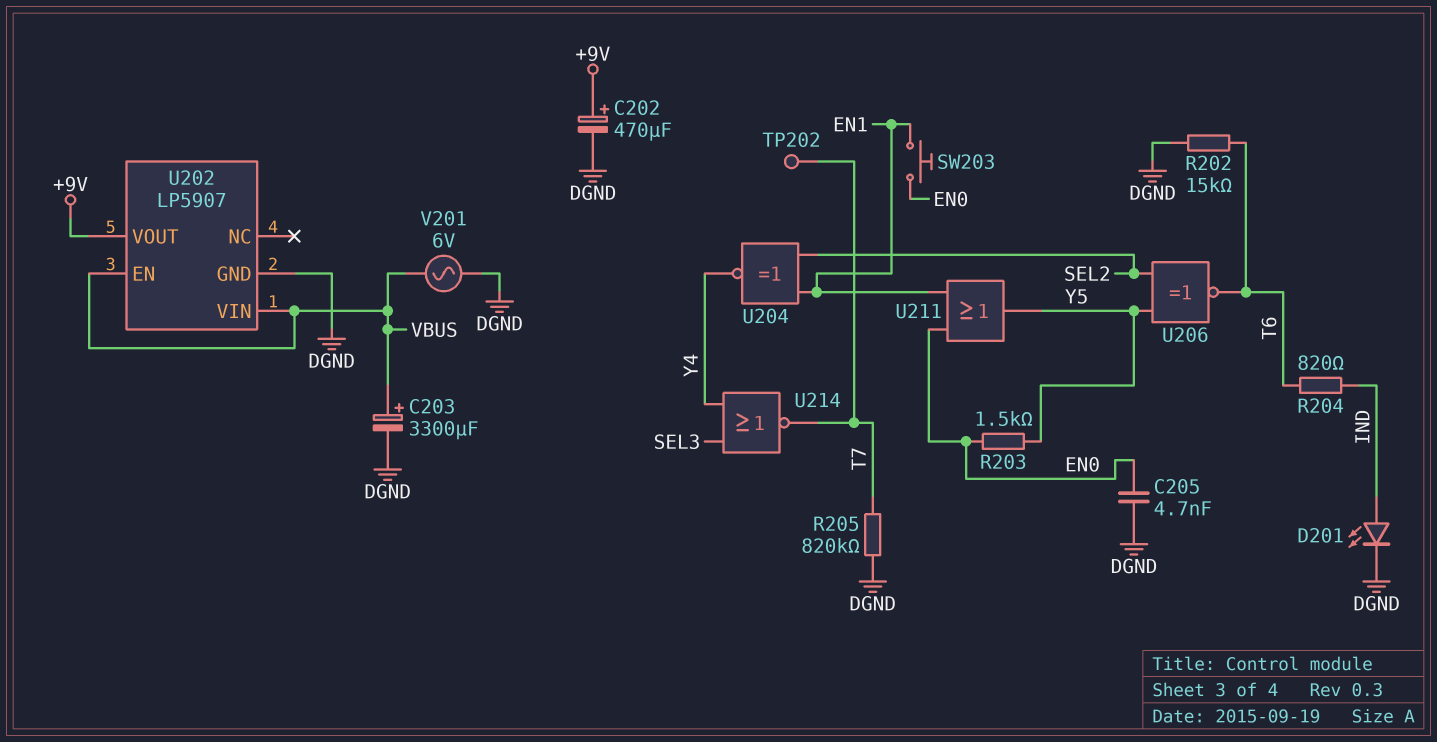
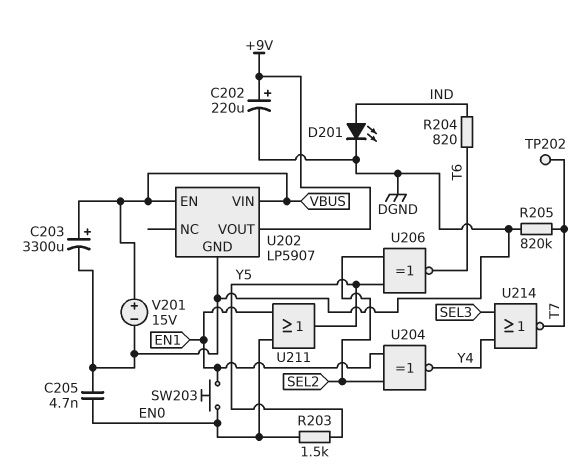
C202: 470uF (plus +9V, minus DGND) -> 220uF (plus +9V, minus DGND)
R202: 15k (DGND, T6) -> none
V201: AC 6V (DGND, VBUS) -> 15V (plus VBUS, minus DGND)

